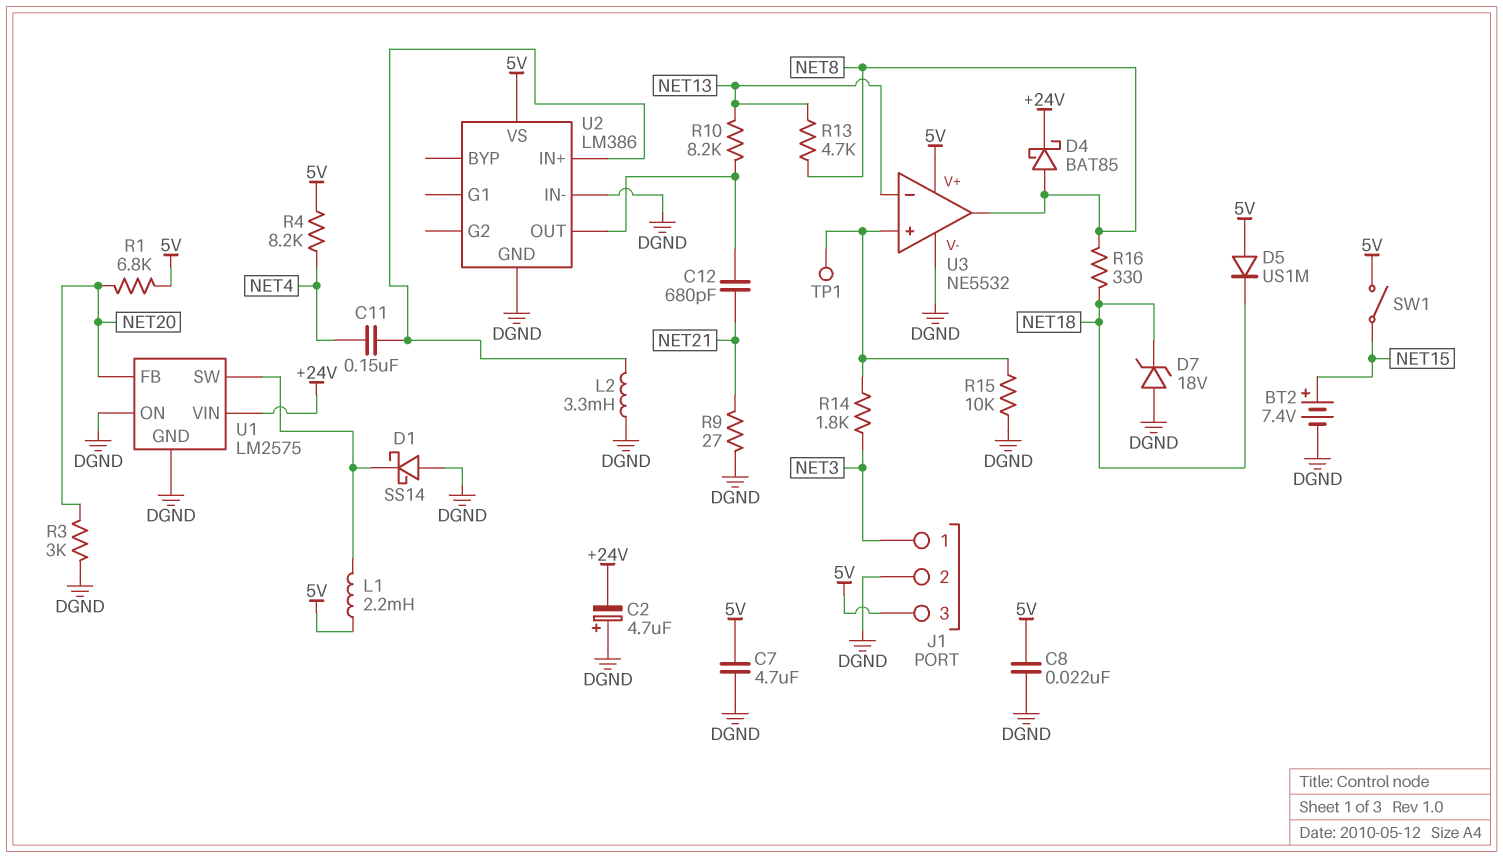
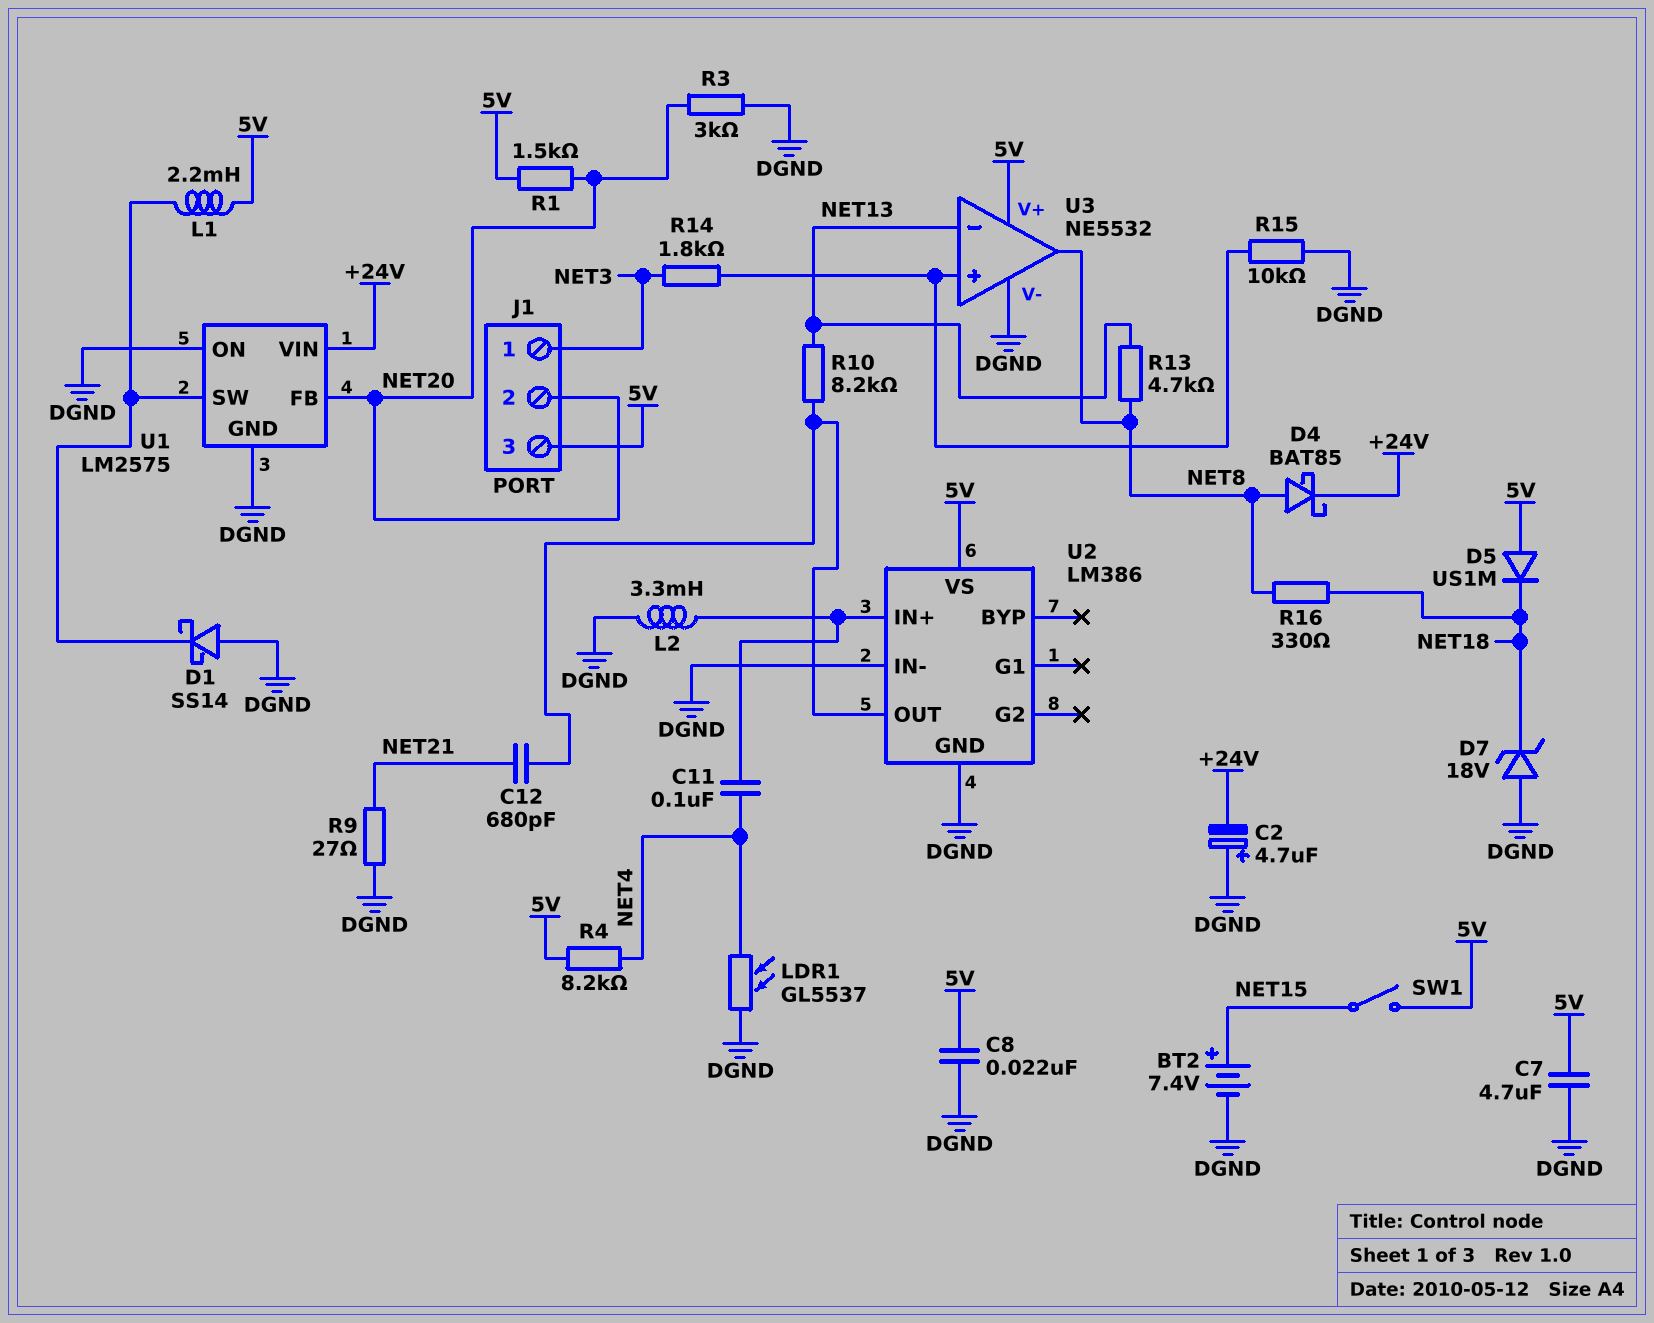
C11: 150nF (NET4, U2/IN+) -> 100nF (NET4, U2/IN+)
J1 pin 2: DGND -> NET20
LDR1: none -> GL5537 (DGND, NET4)
R1: 6.8k (5V, NET20) -> 1.5k (5V, NET20)
TP1: test point (U3/in+) -> none

